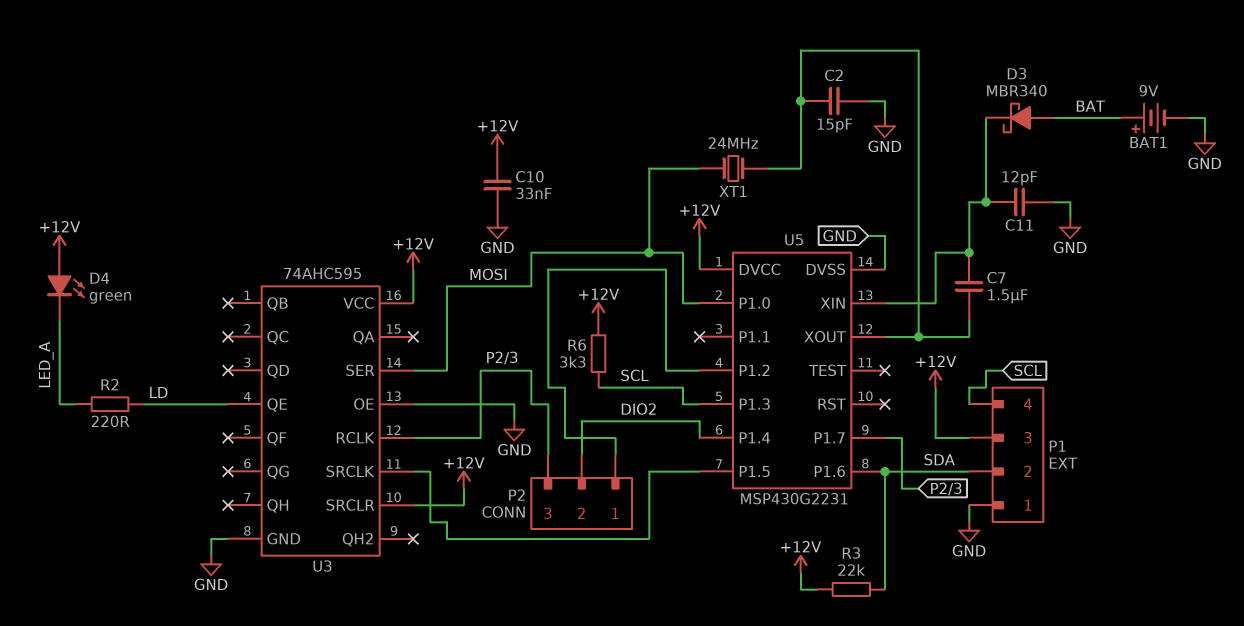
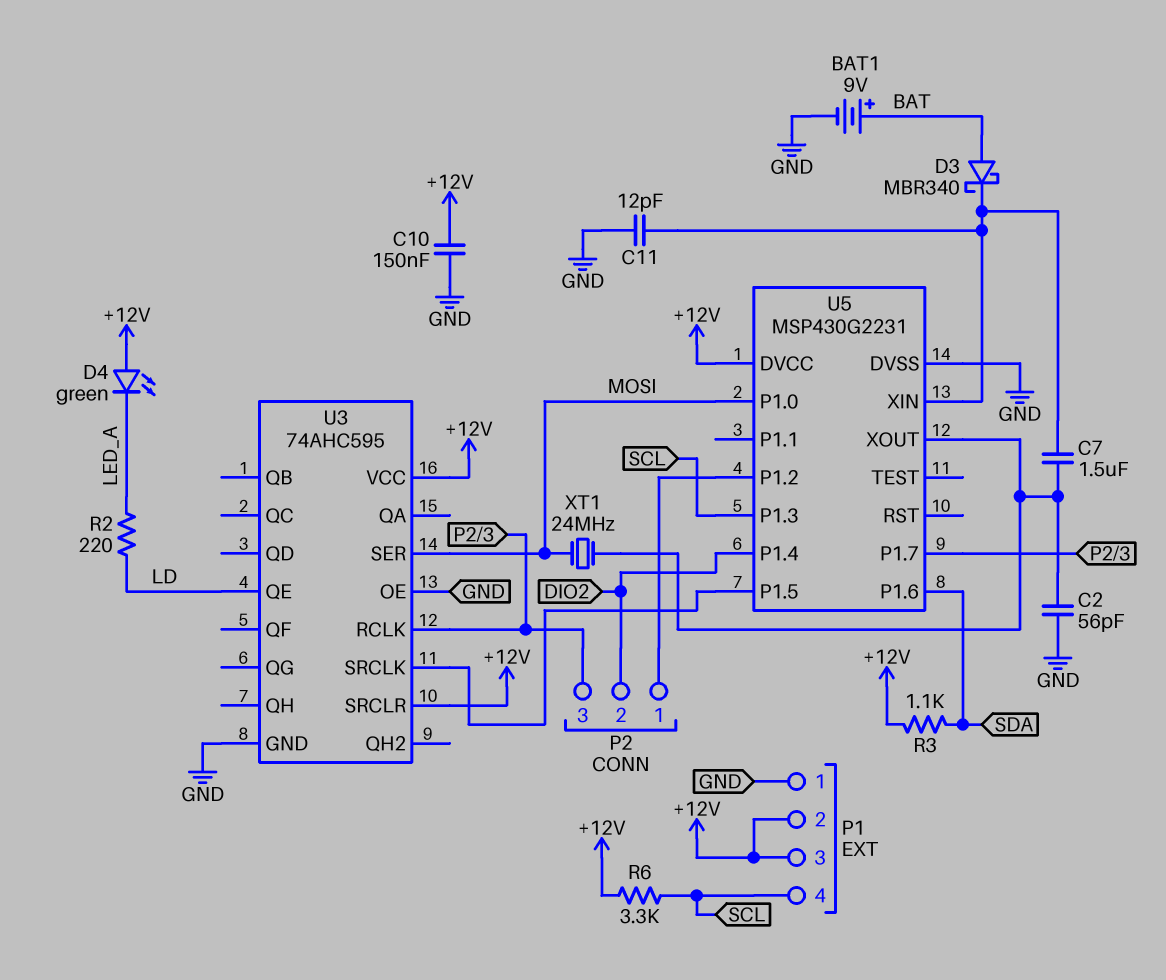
C2: 15pF (GND, U5/XOUT) -> 56pF (GND, U5/XOUT)
C10: 33nF (+12V, GND) -> 150nF (+12V, GND)
P1 pin 2: SDA -> +12V
R3: 22k (+12V, SDA) -> 1.1k (+12V, SDA)

